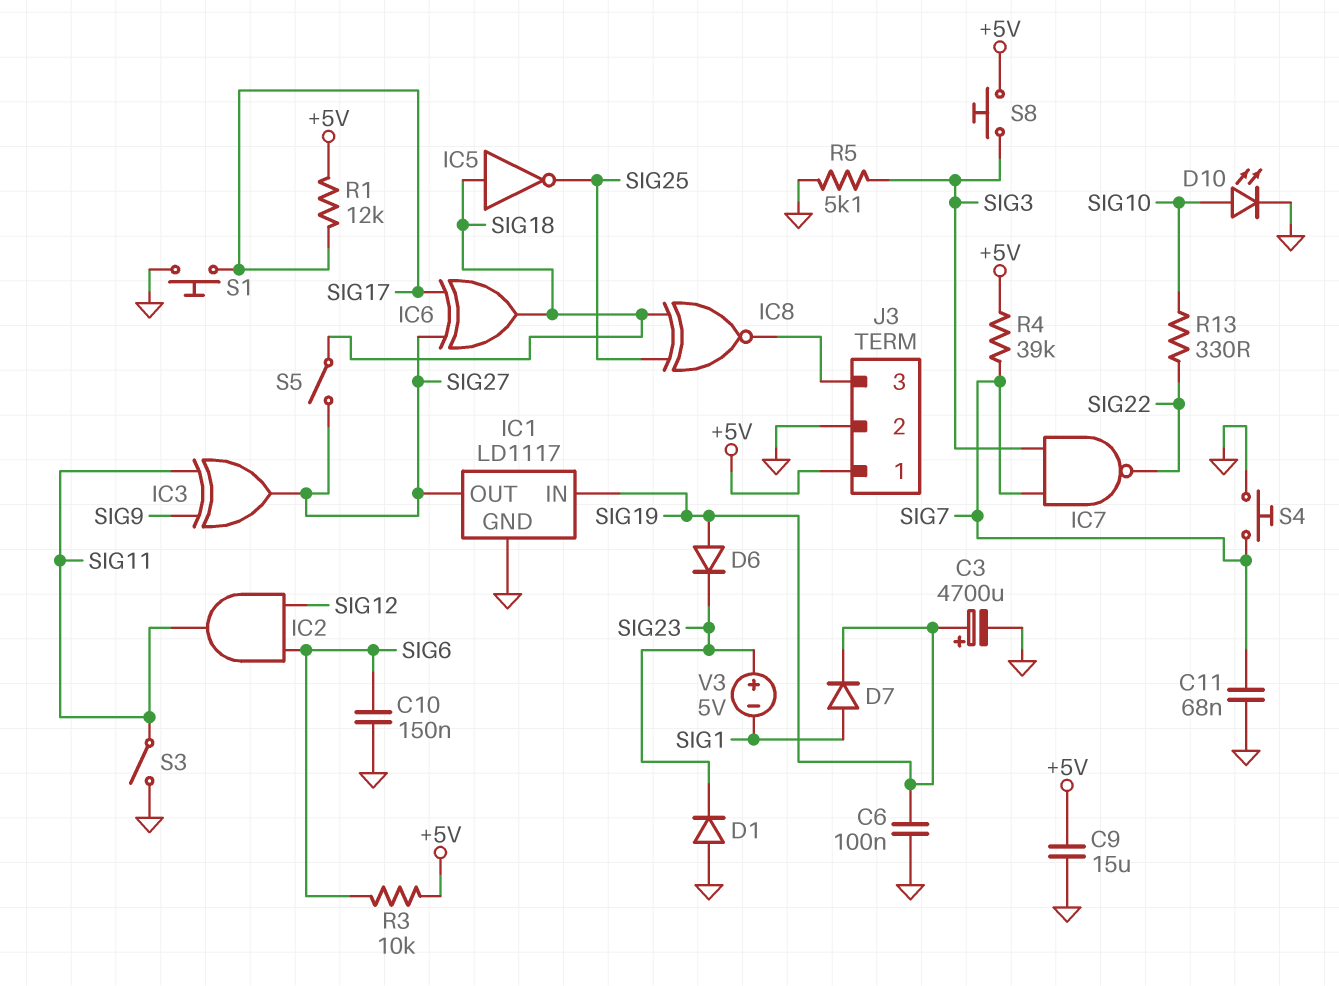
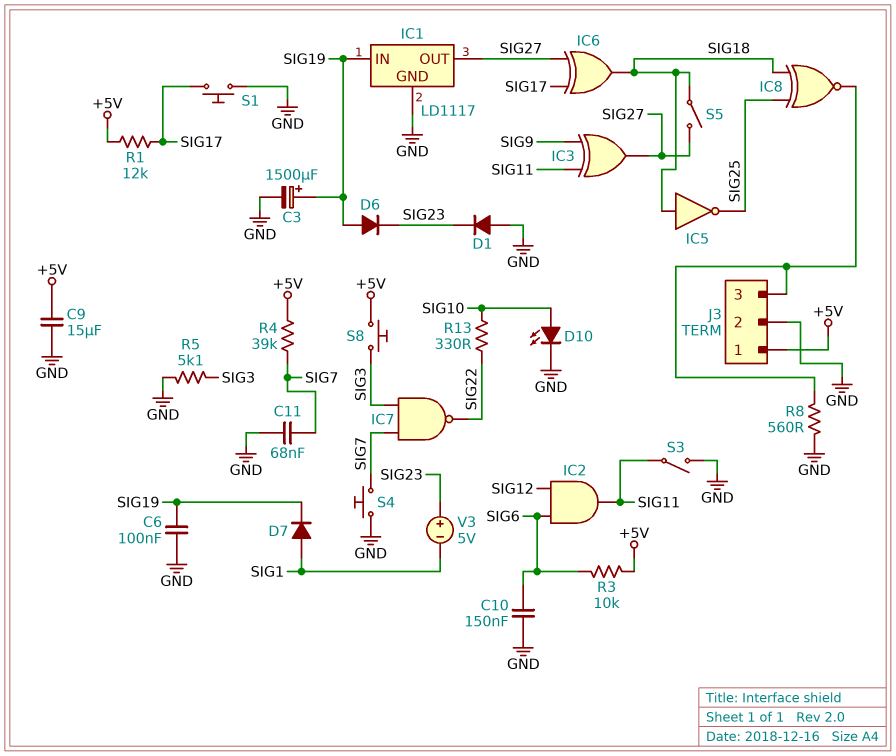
C3: 4700uF (plus SIG19, minus GND) -> 1500uF (plus SIG19, minus GND)
R8: none -> 560 (GND, J3/3)

